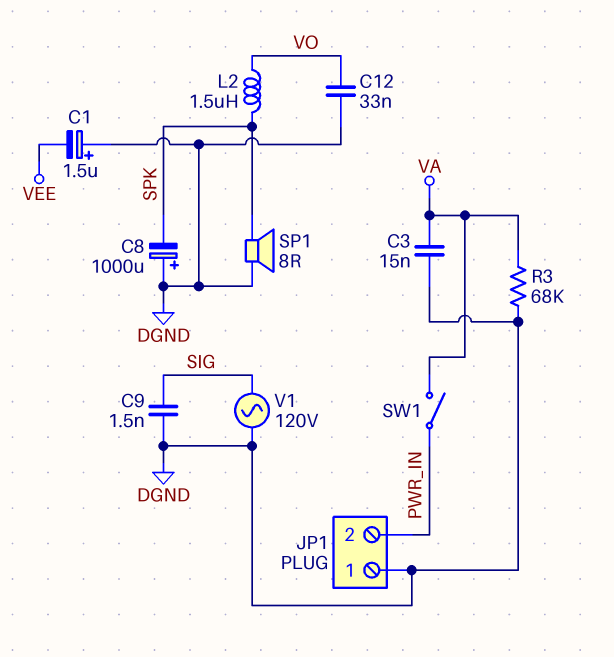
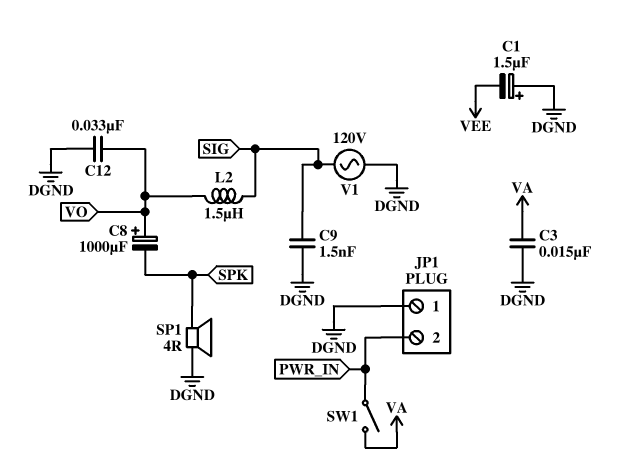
C8: 1000uF (plus DGND, minus SPK) -> 1000uF (plus VO, minus SPK)
L2: 1.5uH (SPK, VO) -> 1.5uH (SIG, VO)
R3: 68k (DGND, VA) -> none
SP1: speaker 8R (DGND, SPK) -> speaker 4R (DGND, SPK)

